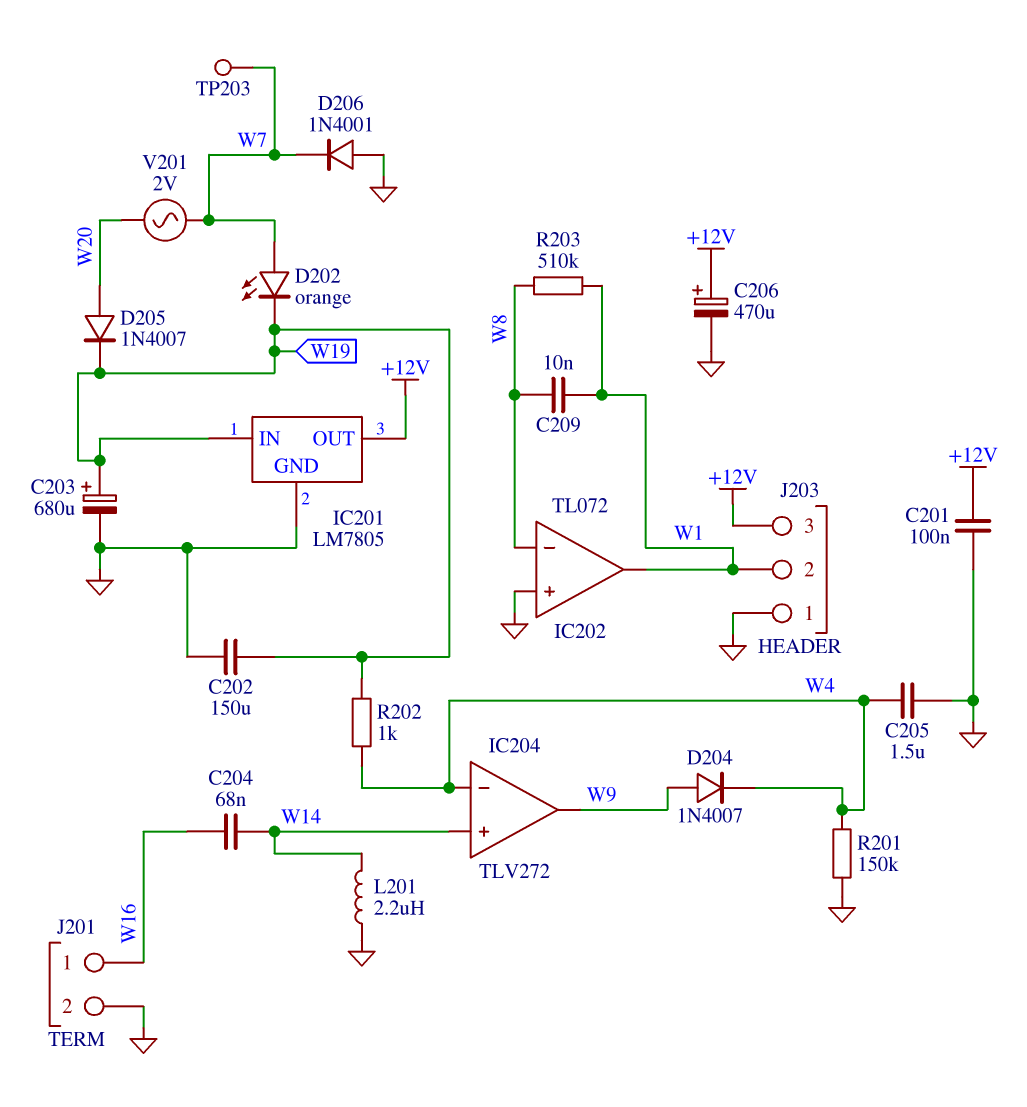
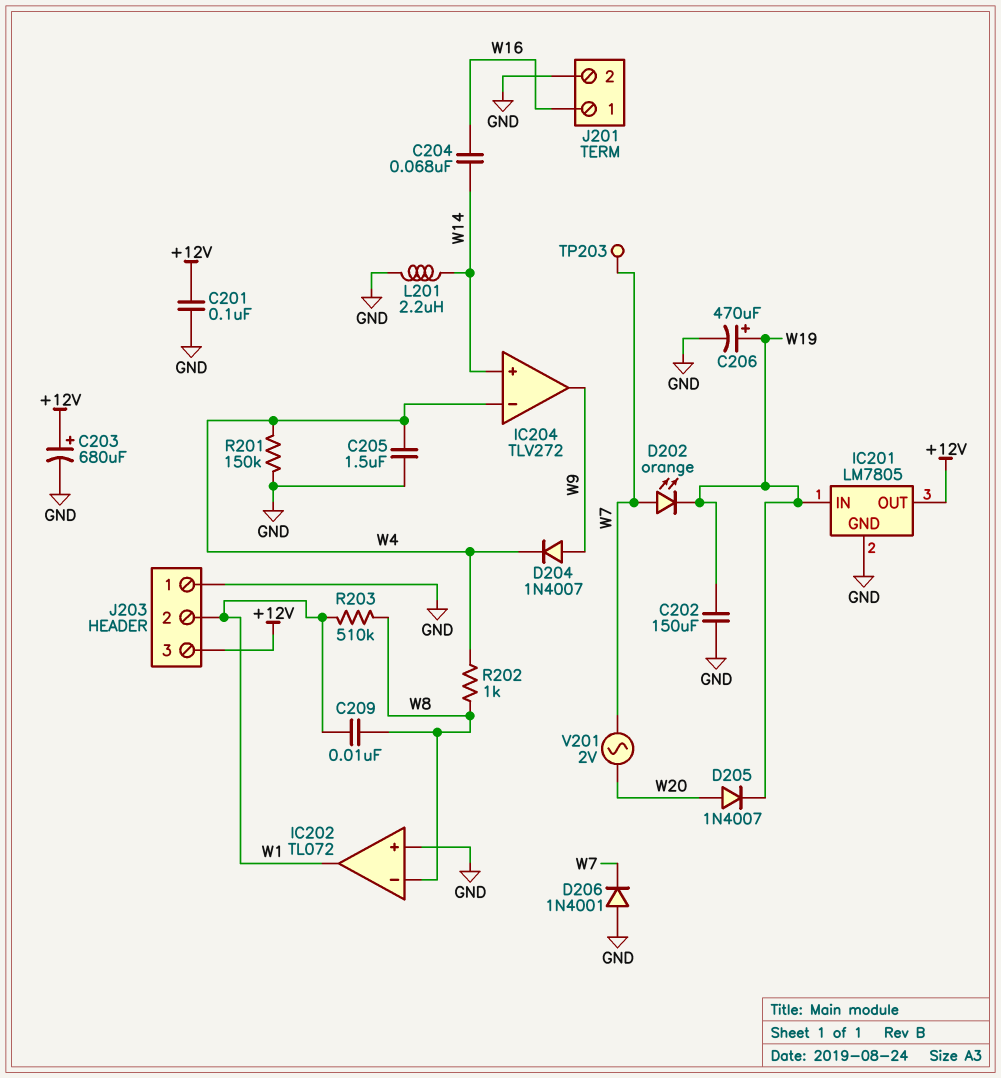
C203: 680uF (plus W19, minus GND) -> 680uF (plus +12V, minus GND)
C206: 470uF (plus +12V, minus GND) -> 470uF (plus W19, minus GND)
R202: 1k (W4, W19) -> 1k (W4, W8)

